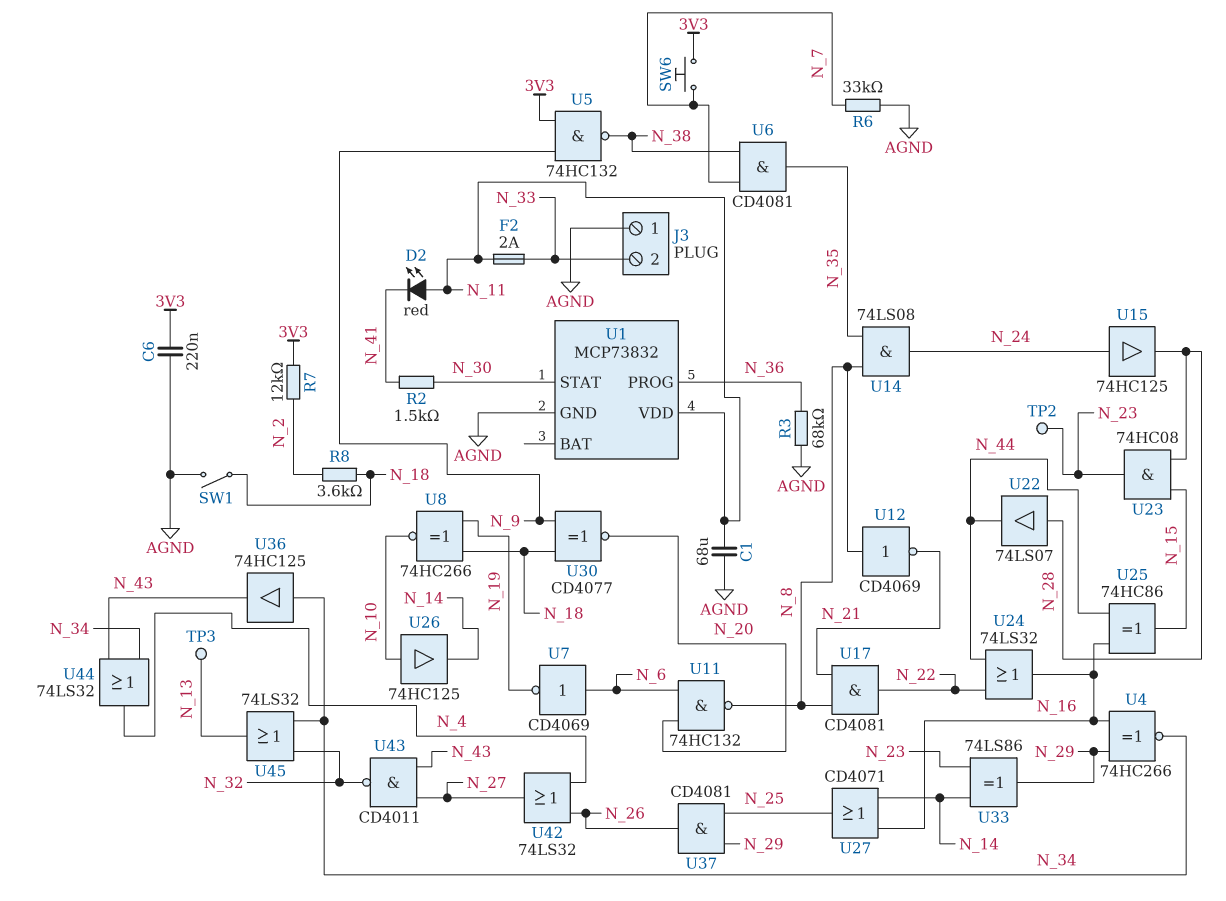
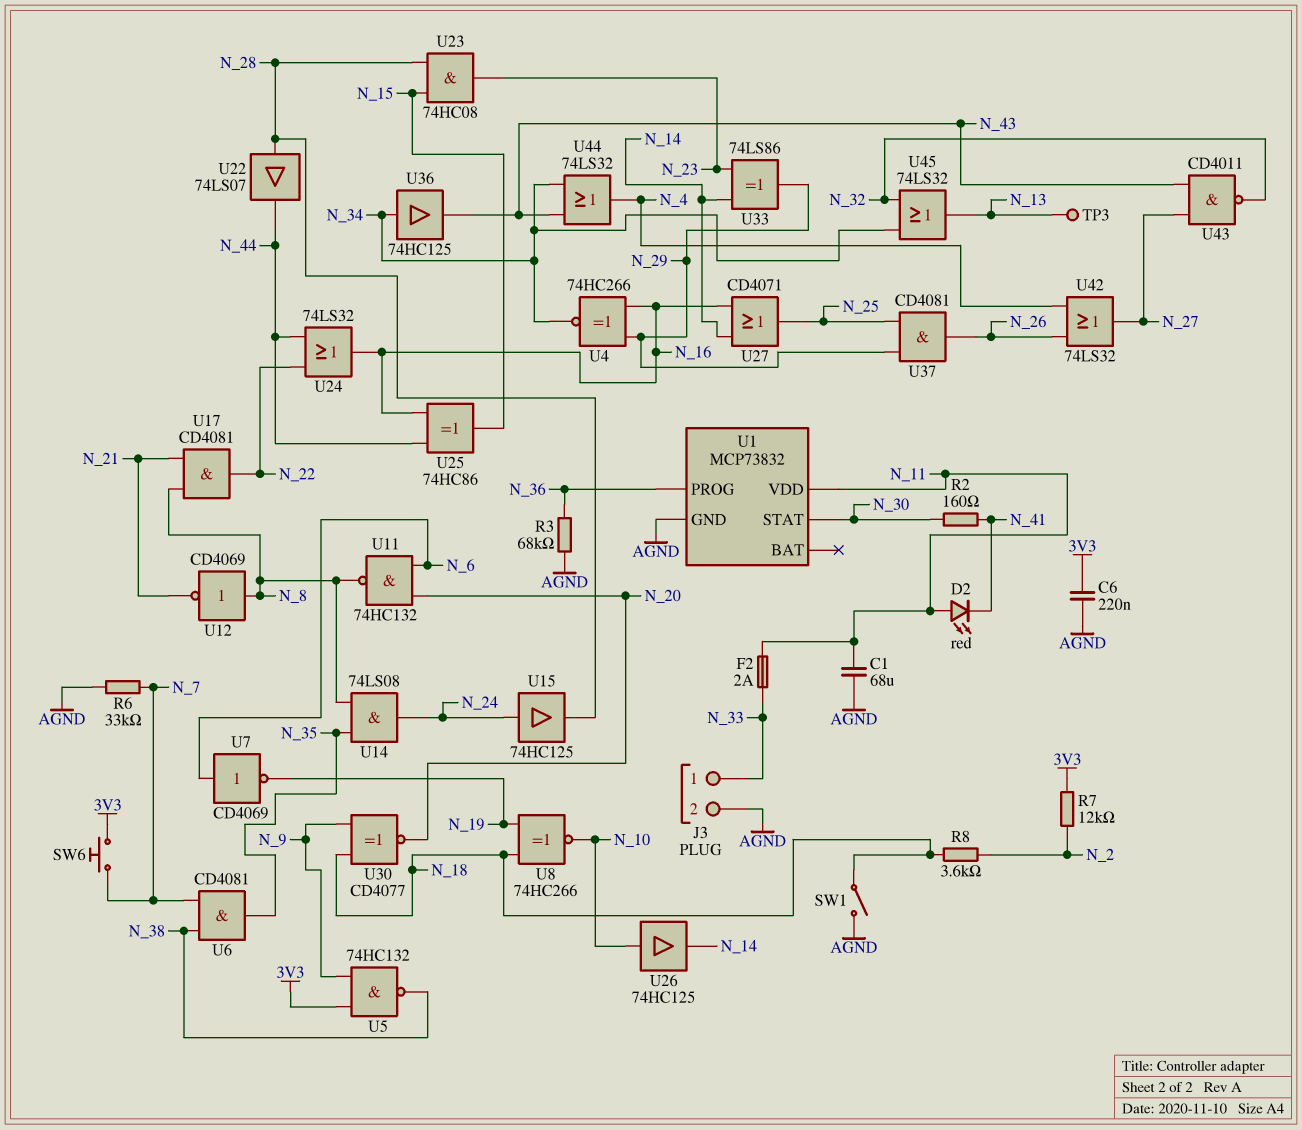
J3 pin 1: AGND -> N_33
J3 pin 2: N_33 -> AGND
R2: 1.5k (N_30, N_41) -> 160 (N_30, N_41)
TP2: test point (N_23) -> none

